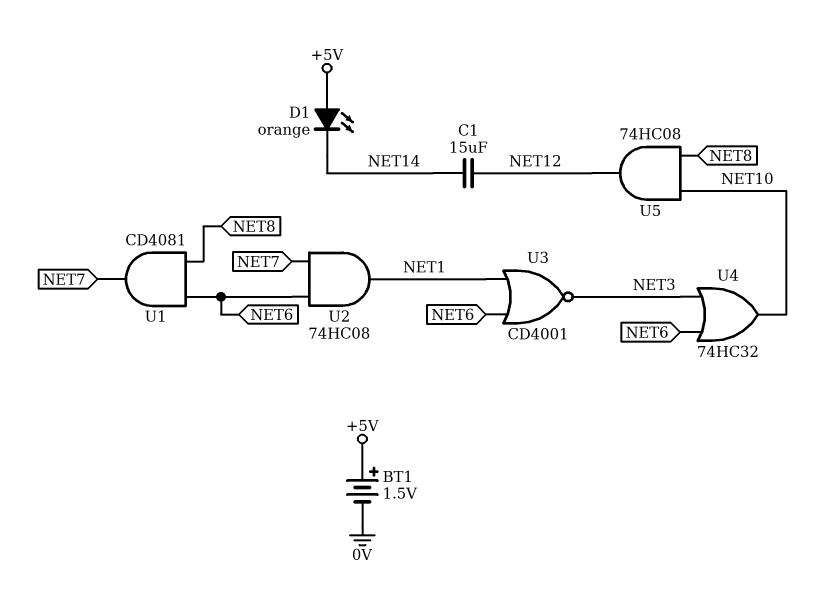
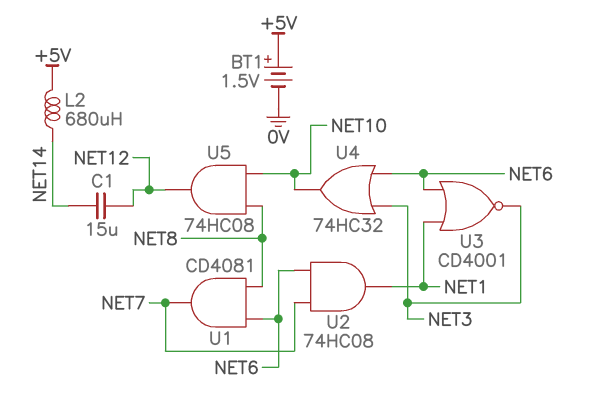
D1: LED orange (A +5V, K NET14) -> none
L2: none -> 680uH (+5V, NET14)

